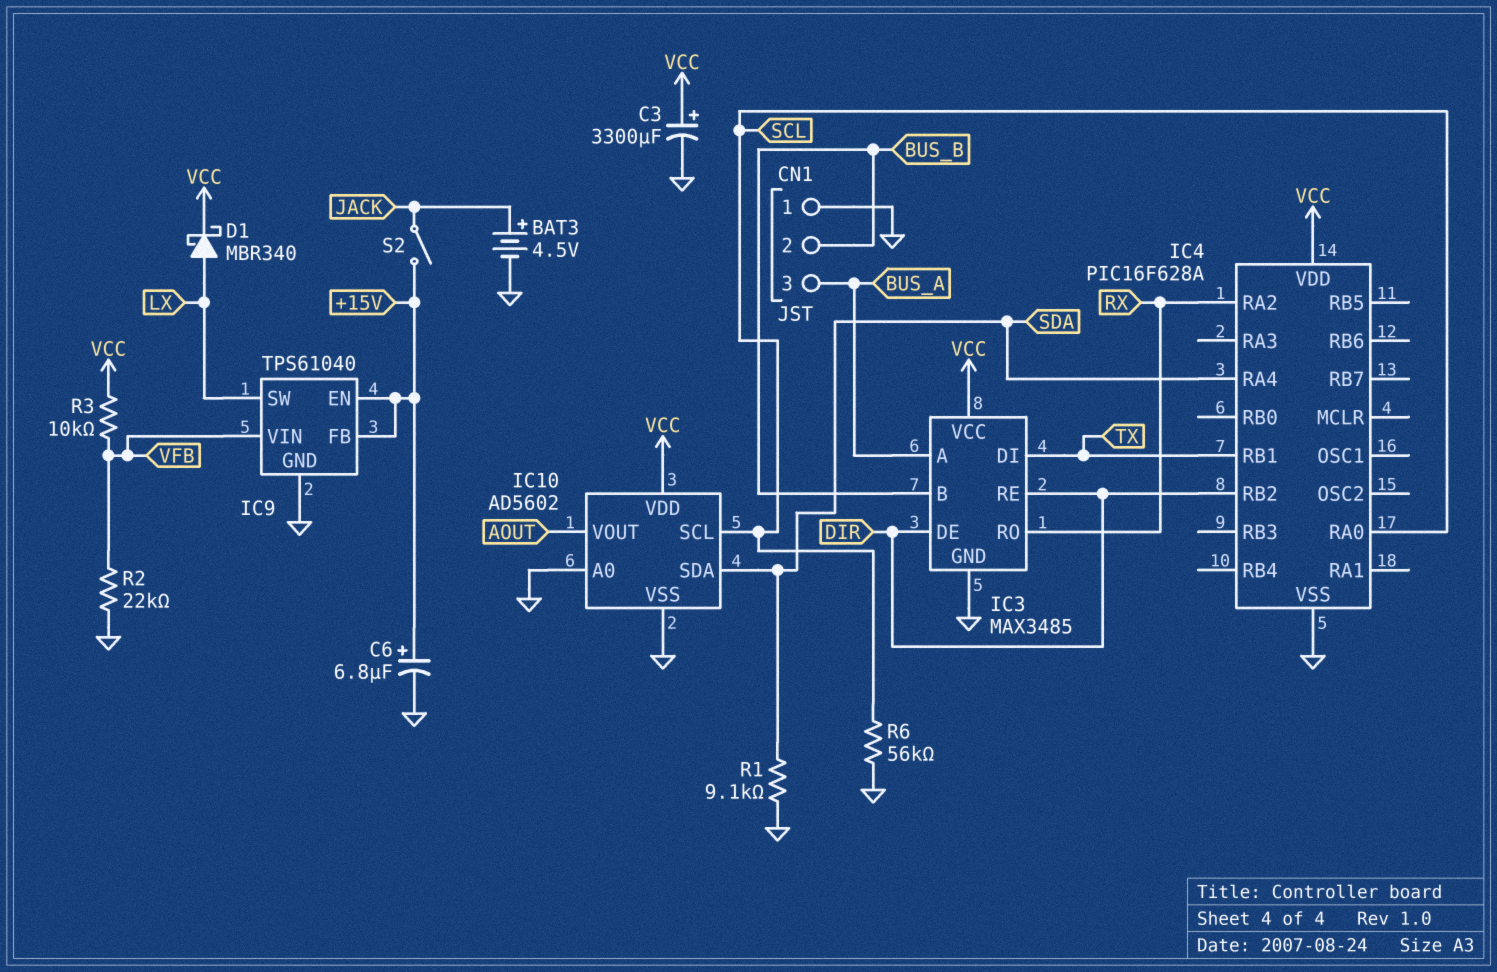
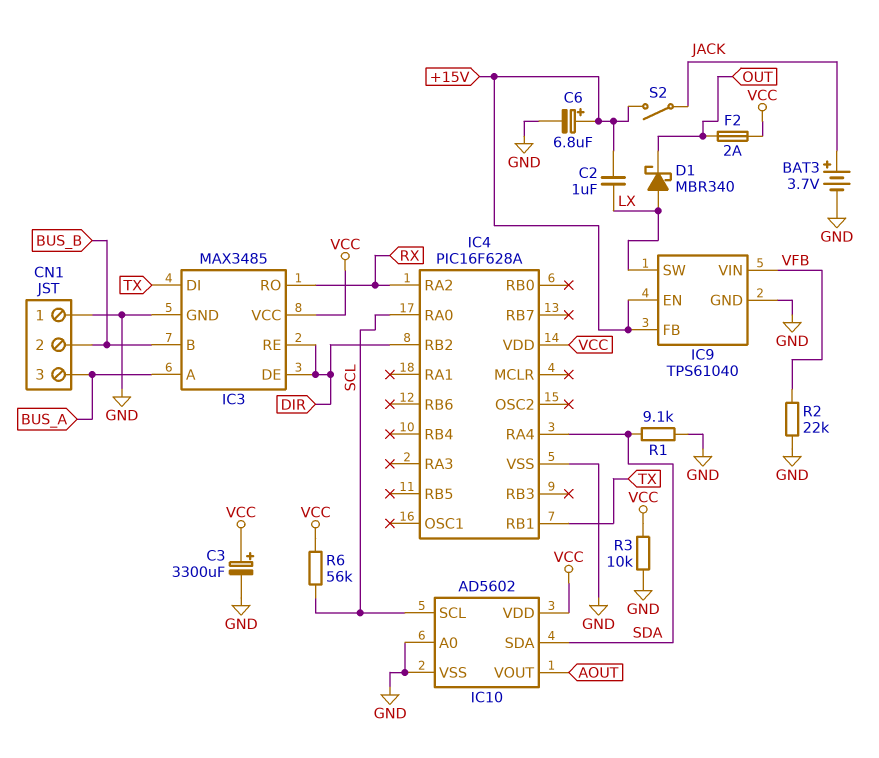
BAT3: 4.5V (plus JACK, minus GND) -> 3.7V (plus JACK, minus GND)
C2: none -> 1uF (+15V, LX)
D1: schottky MBR340 (A LX, K VCC) -> schottky MBR340 (A LX, K OUT)
F2: none -> 2A (OUT, VCC)
R3: 10k (VCC, VFB) -> 10k (GND, VCC)
R6: 56k (GND, SCL) -> 56k (SCL, VCC)

